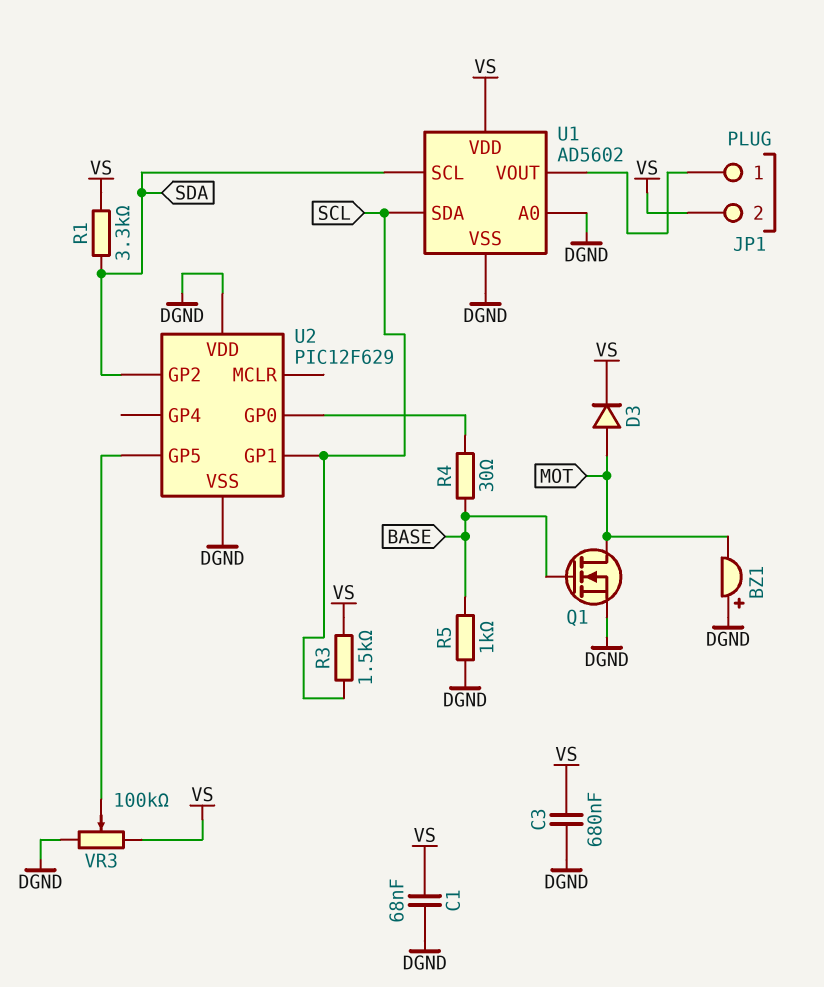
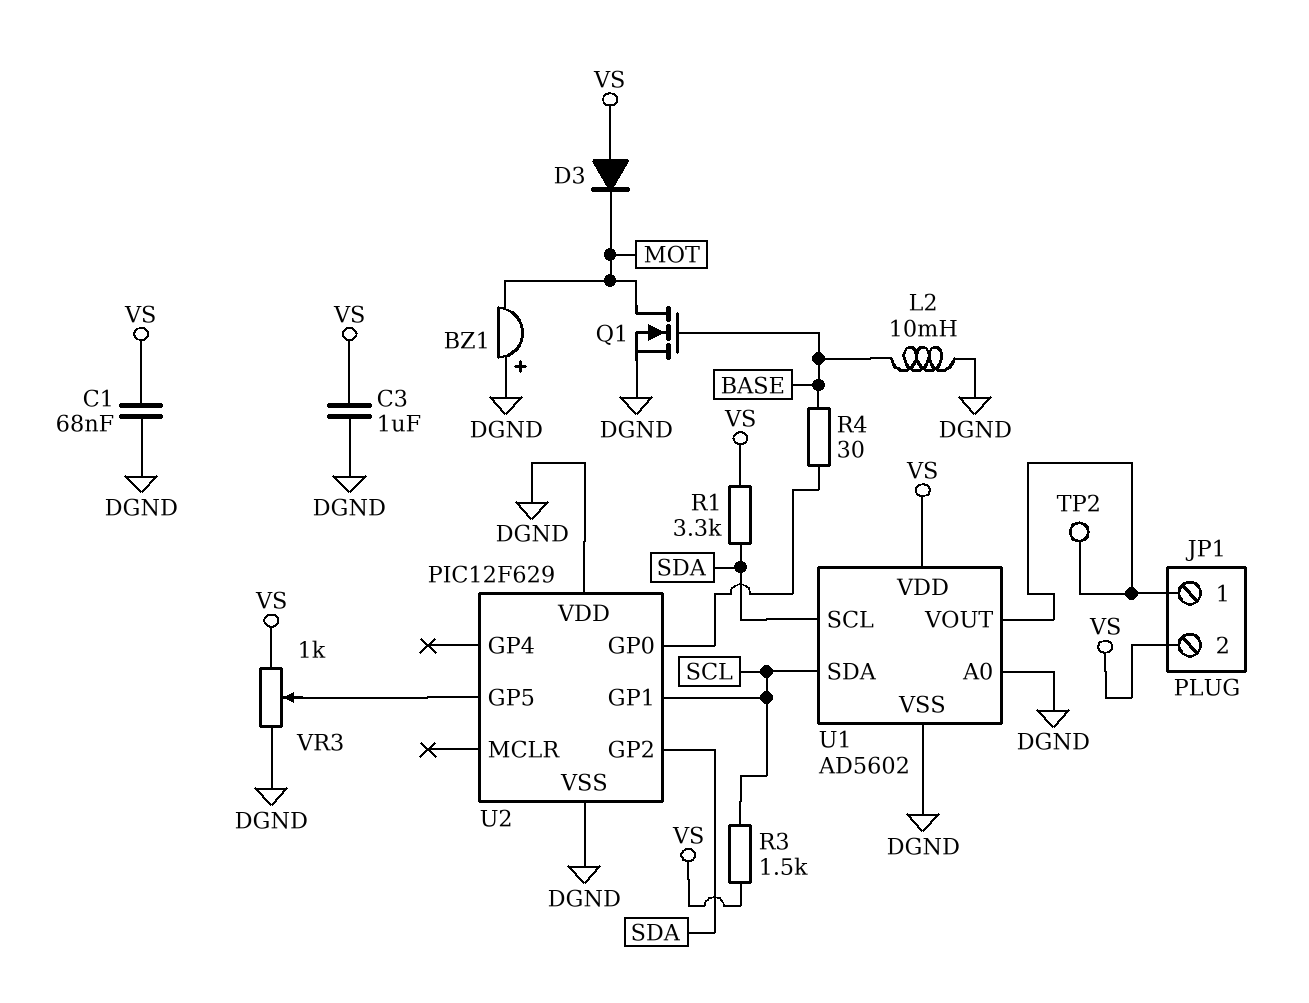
C3: 680nF (DGND, VS) -> 1uF (DGND, VS)
D3: diode (A MOT, K VS) -> diode (A VS, K MOT)
L2: none -> 10mH (BASE, DGND)
R5: 1k (BASE, DGND) -> none
TP2: none -> test point (JP1/1)
VR3: 100k (DGND, VS, wiper U2/GP5) -> 1k (DGND, VS, wiper U2/GP5)

